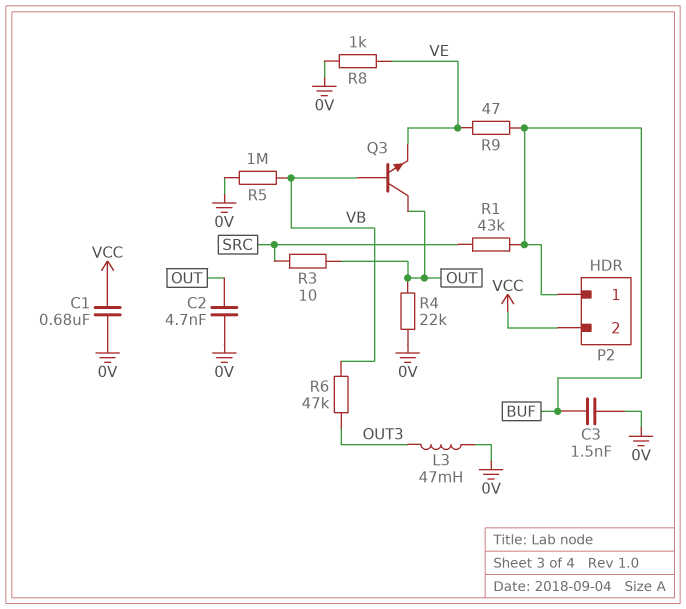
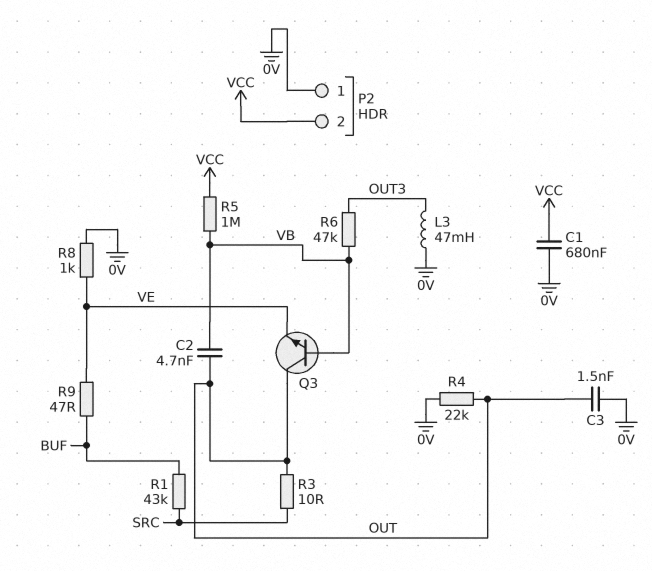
C2: 4.7nF (0V, OUT) -> 4.7nF (OUT, VB)
C3: 1.5nF (0V, BUF) -> 1.5nF (0V, OUT)
P2 pin 1: BUF -> 0V
R5: 1M (0V, VB) -> 1M (VB, VCC)

